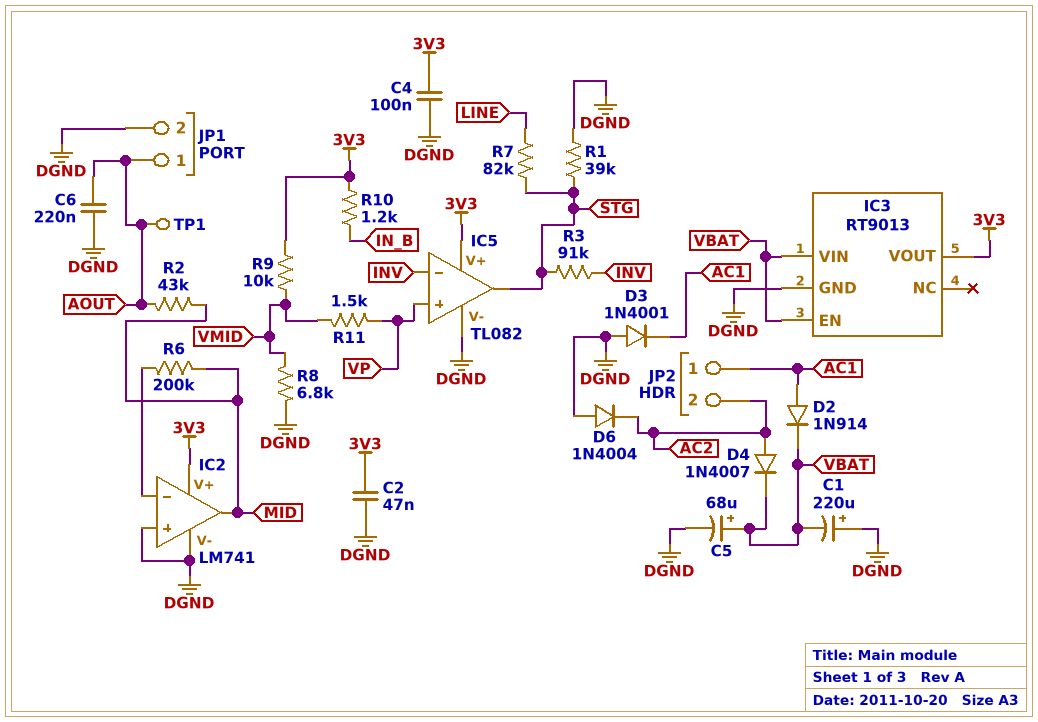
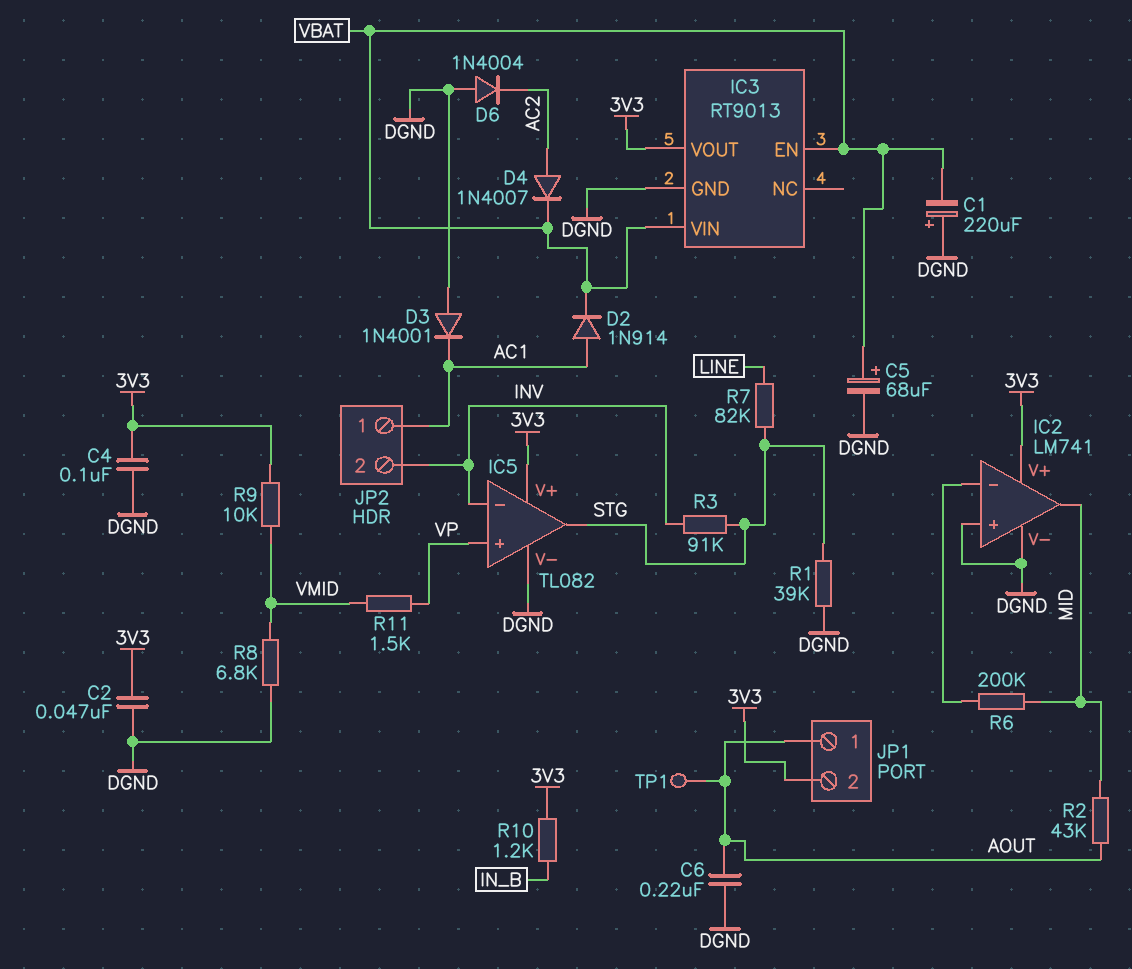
JP1 pin 2: DGND -> 3V3
JP2 pin 2: AC2 -> INV

